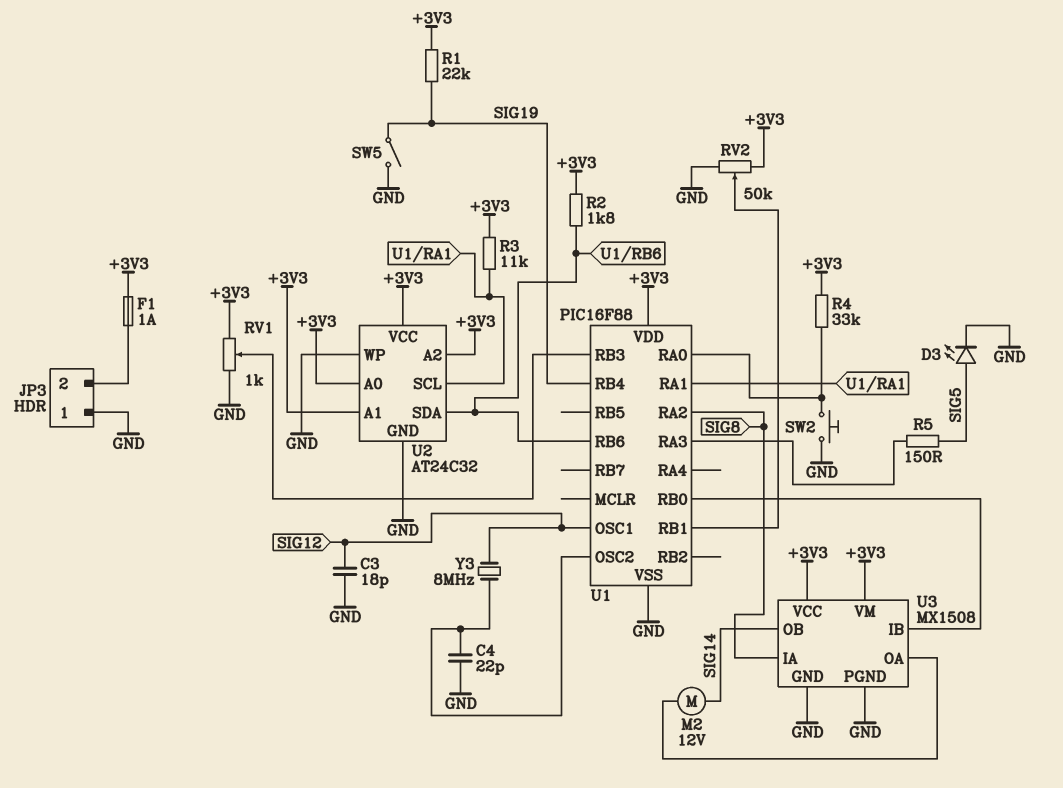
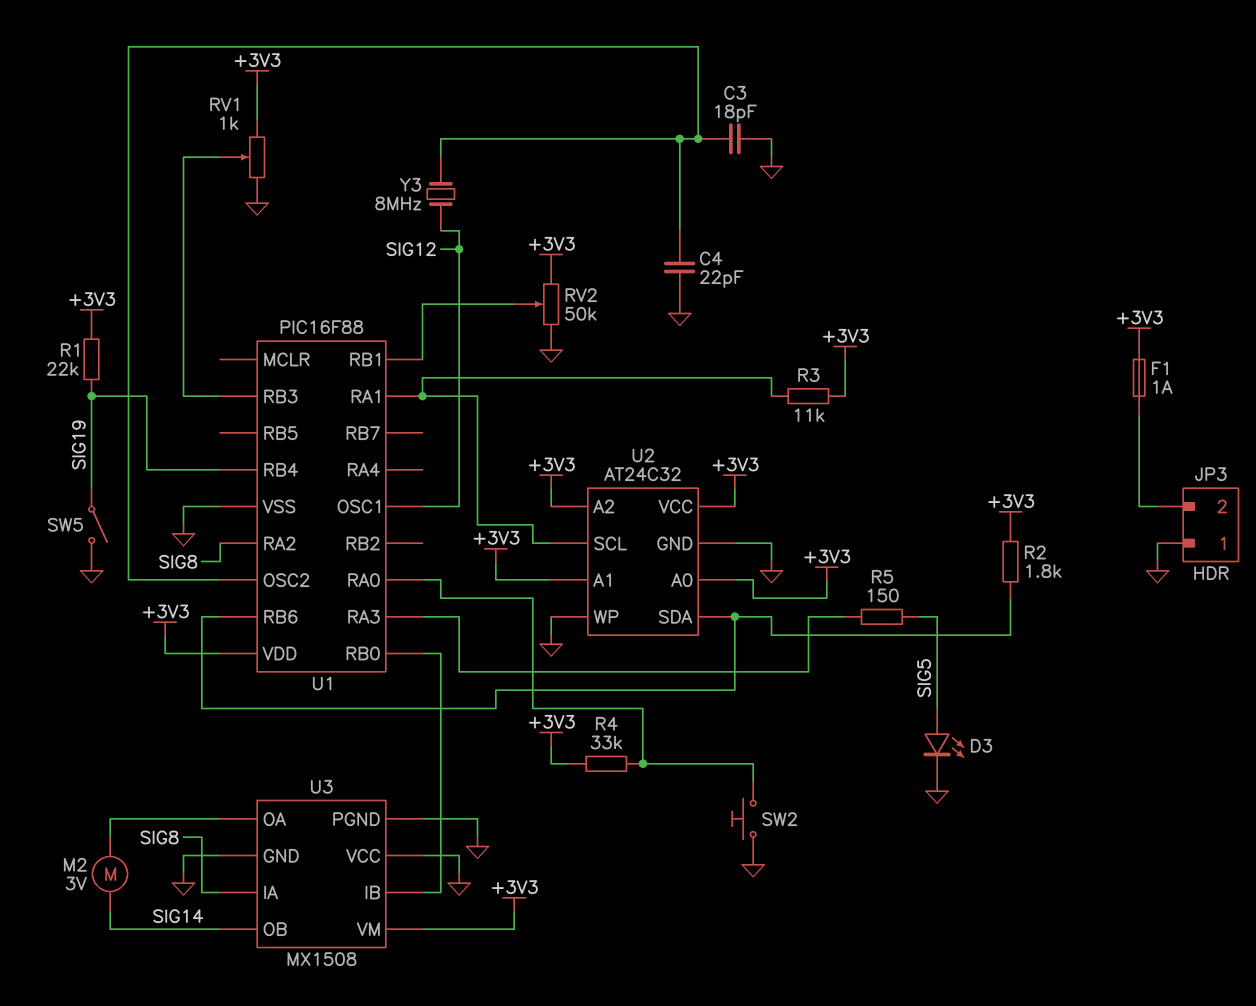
C3: 18pF (GND, SIG12) -> 18pF (GND, U1/OSC2)
M2: motor 12V (SIG14, U3/OA) -> motor 3V (SIG14, U3/OA)
U3 pin VCC: +3V3 -> GND

